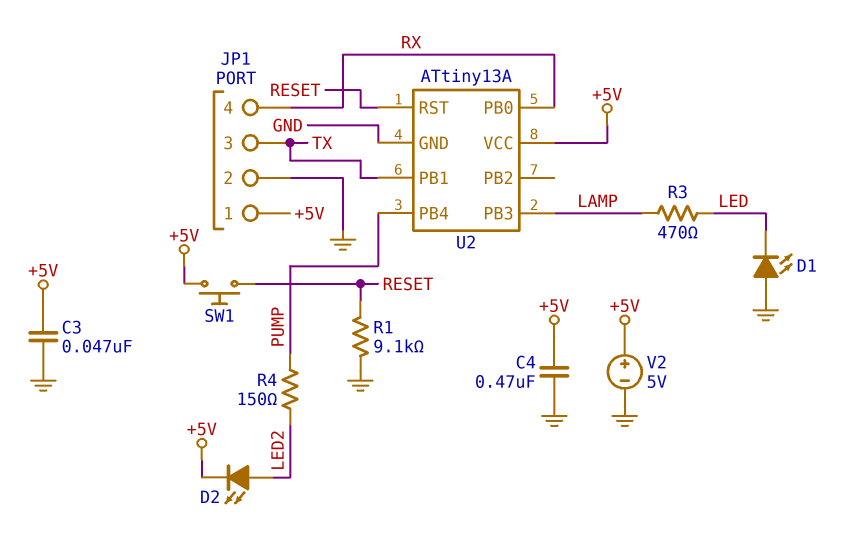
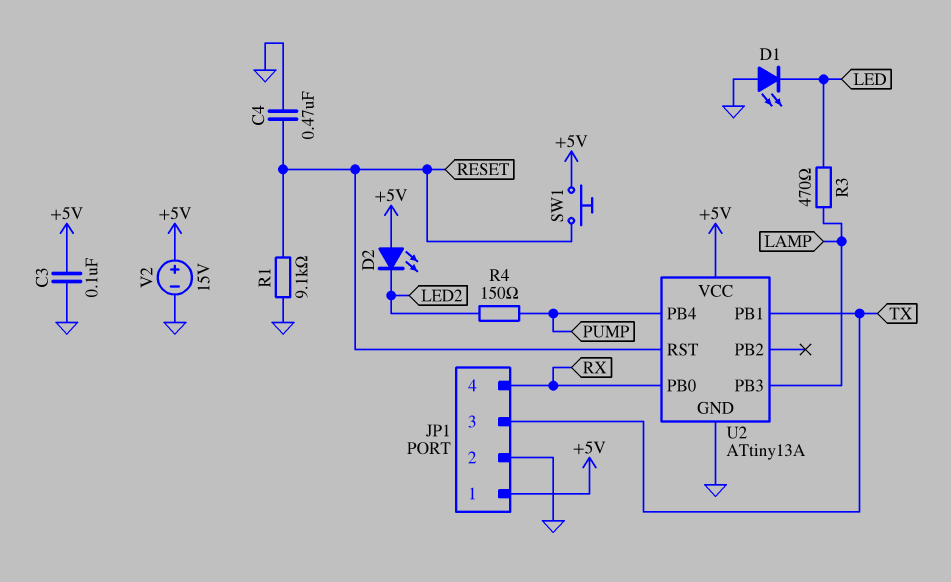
C3: 47nF (+5V, GND) -> 100nF (+5V, GND)
C4: 470nF (+5V, GND) -> 470nF (GND, RESET)
D2: LED (A LED2, K +5V) -> LED (A +5V, K LED2)
V2: 5V (plus +5V, minus GND) -> 15V (plus +5V, minus GND)

